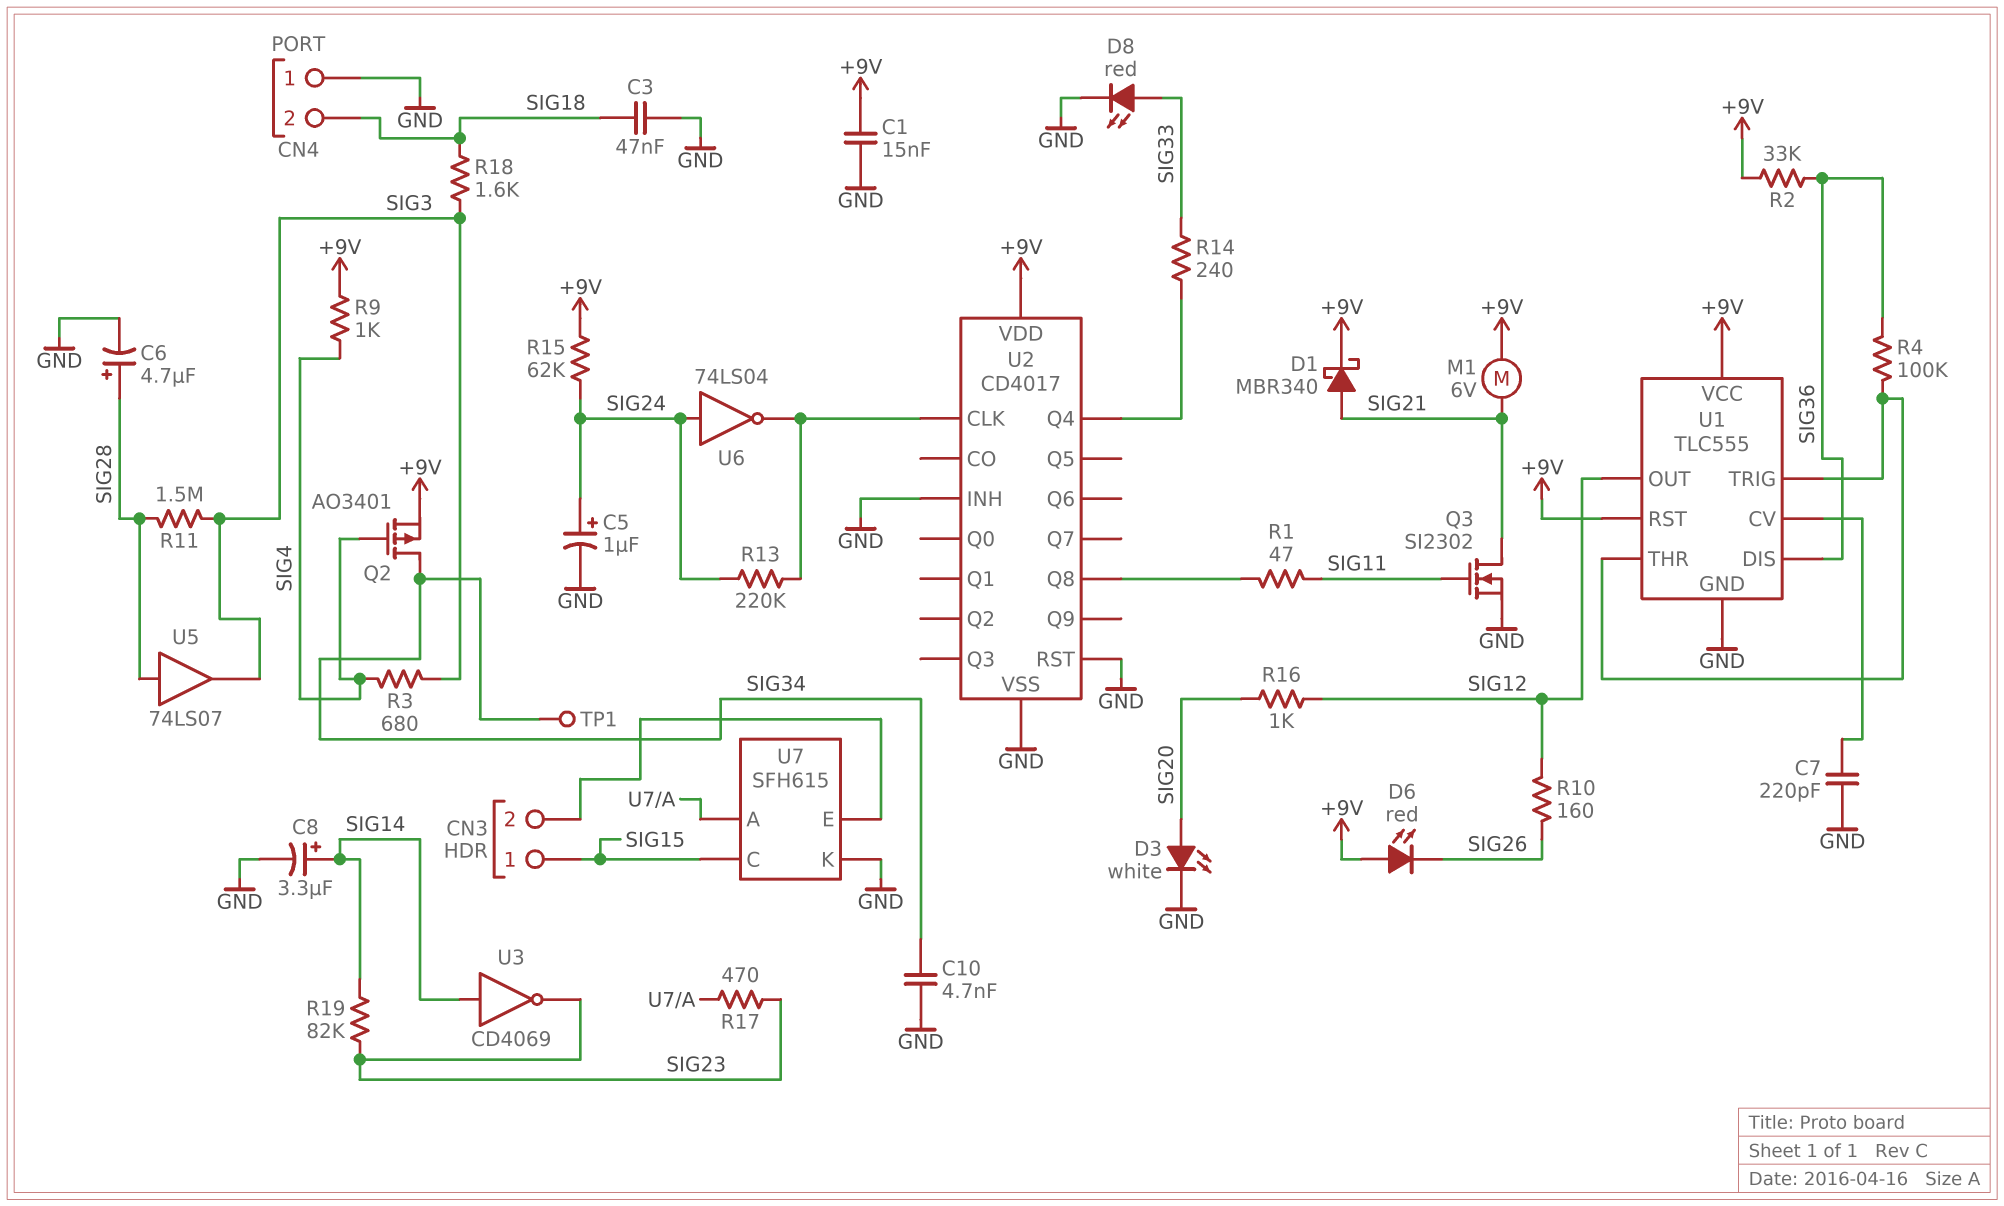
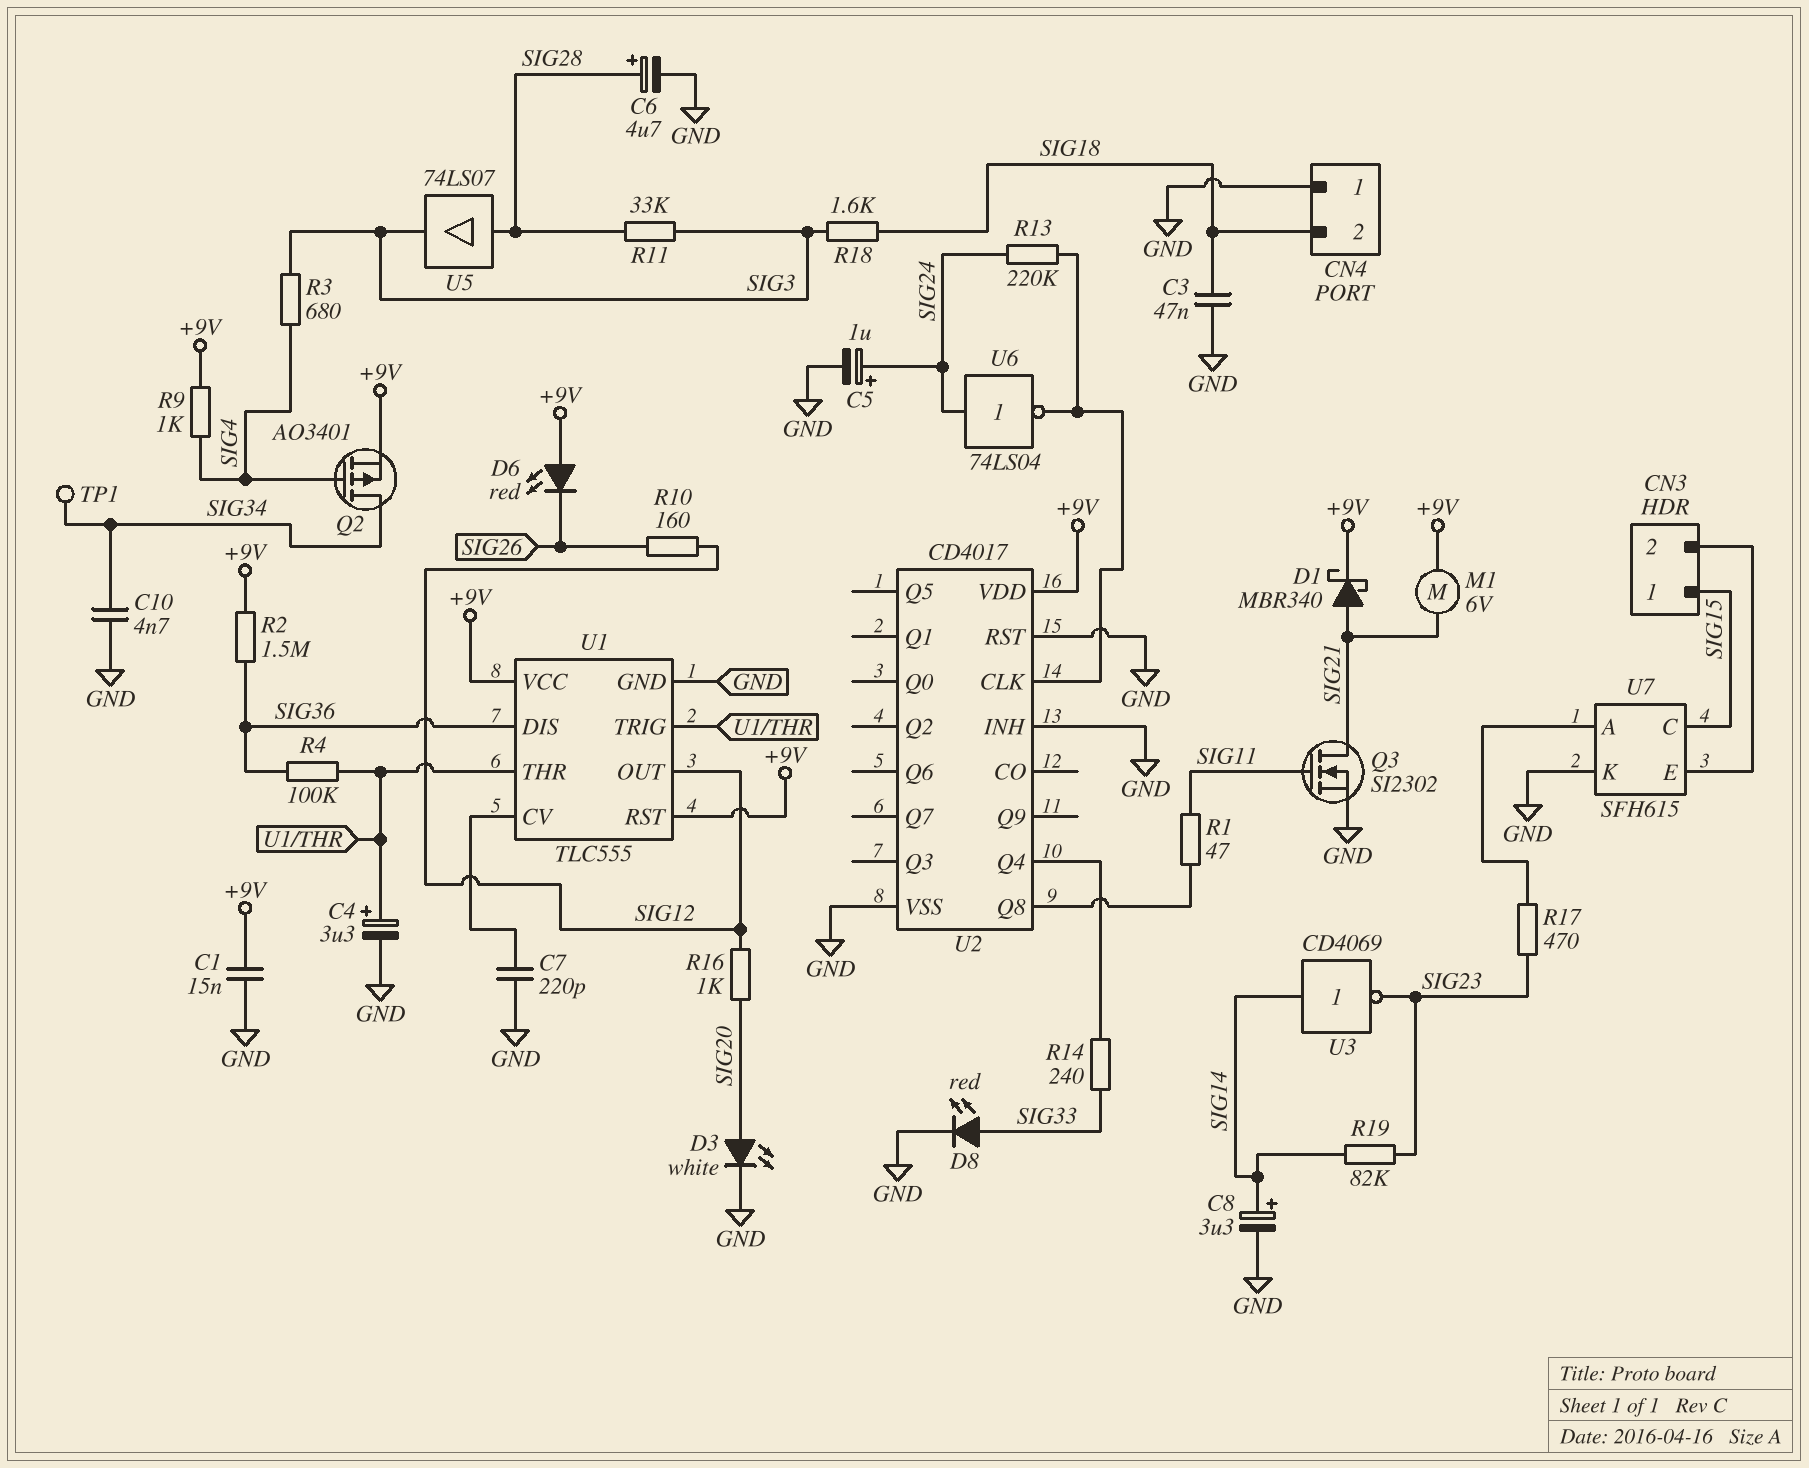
C4: none -> 3.3uF (plus U1/THR, minus GND)
R2: 33k (+9V, SIG36) -> 1.5M (+9V, SIG36)
R11: 1.5M (SIG3, SIG28) -> 33k (SIG3, SIG28)
R15: 62k (+9V, SIG24) -> none

